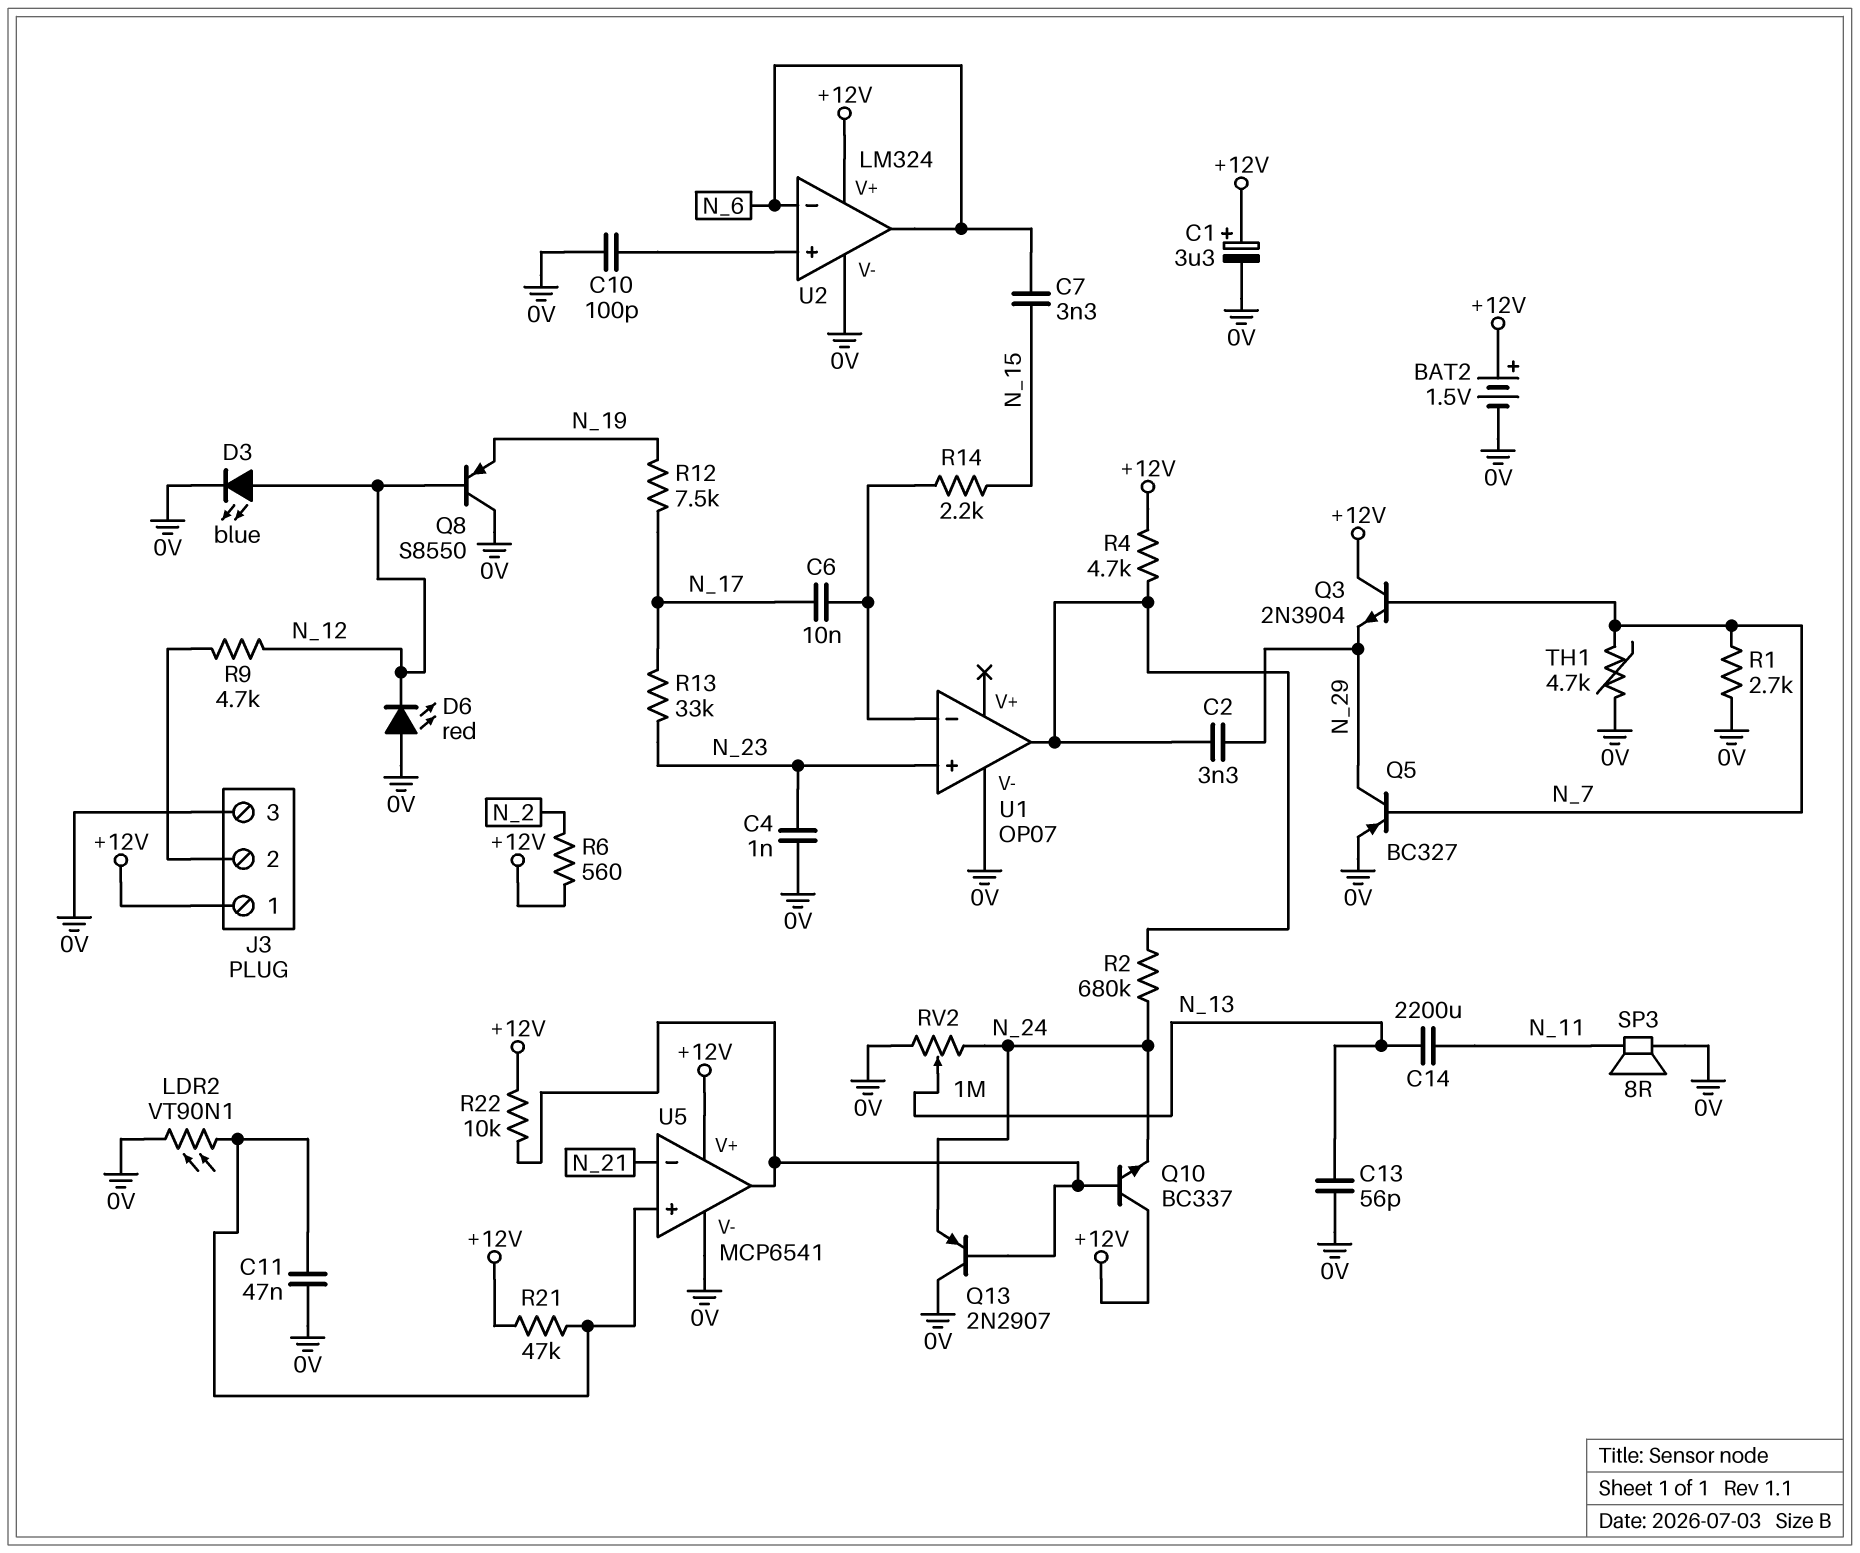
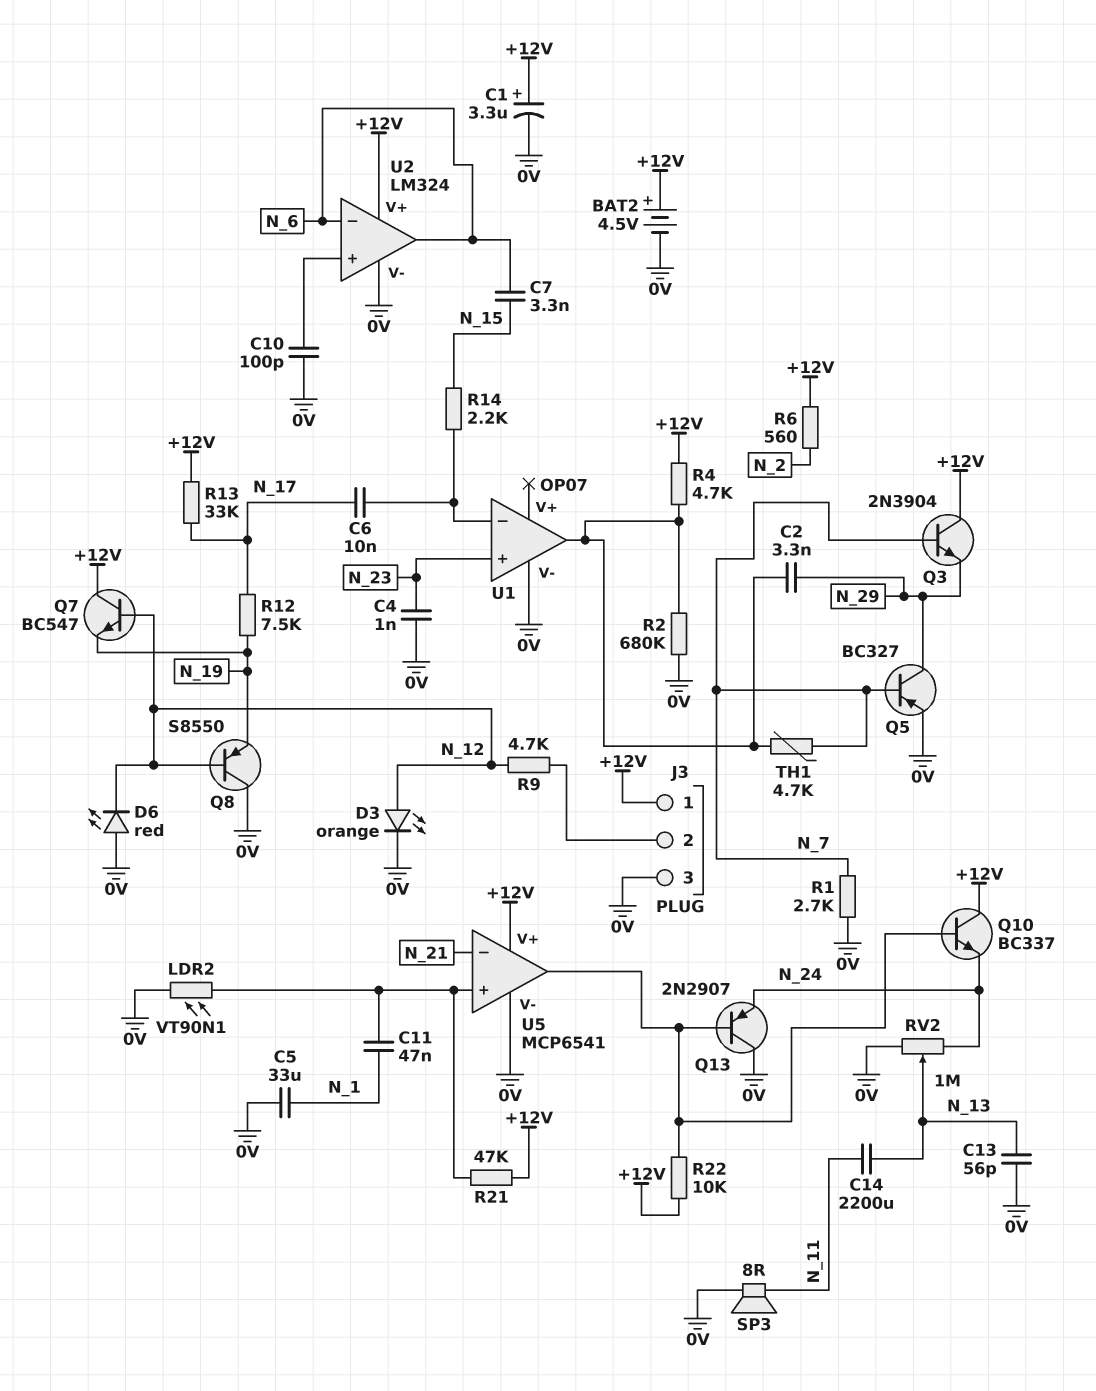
BAT2: 1.5V (plus +12V, minus 0V) -> 4.5V (plus +12V, minus 0V)
C5: none -> 33uF (0V, N_1)
C11: 47nF (0V, U5/in+) -> 47nF (N_1, U5/in+)
D3: LED blue (A N_12, K 0V) -> LED orange (A N_12, K 0V)
Q7: none -> NPN BC547 (B N_12, C +12V, E N_19)
R2: 680k (N_24, U1/out) -> 680k (0V, U1/out)
R13: 33k (N_17, N_23) -> 33k (+12V, N_17)
TH1: 4.7k (0V, N_7) -> 4.7k (N_7, U1/out)

